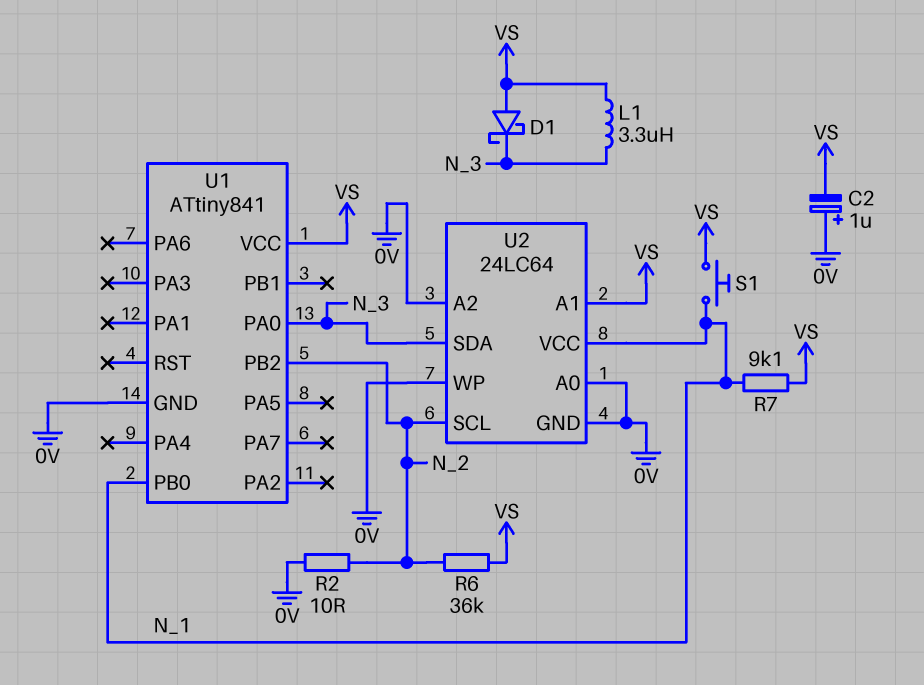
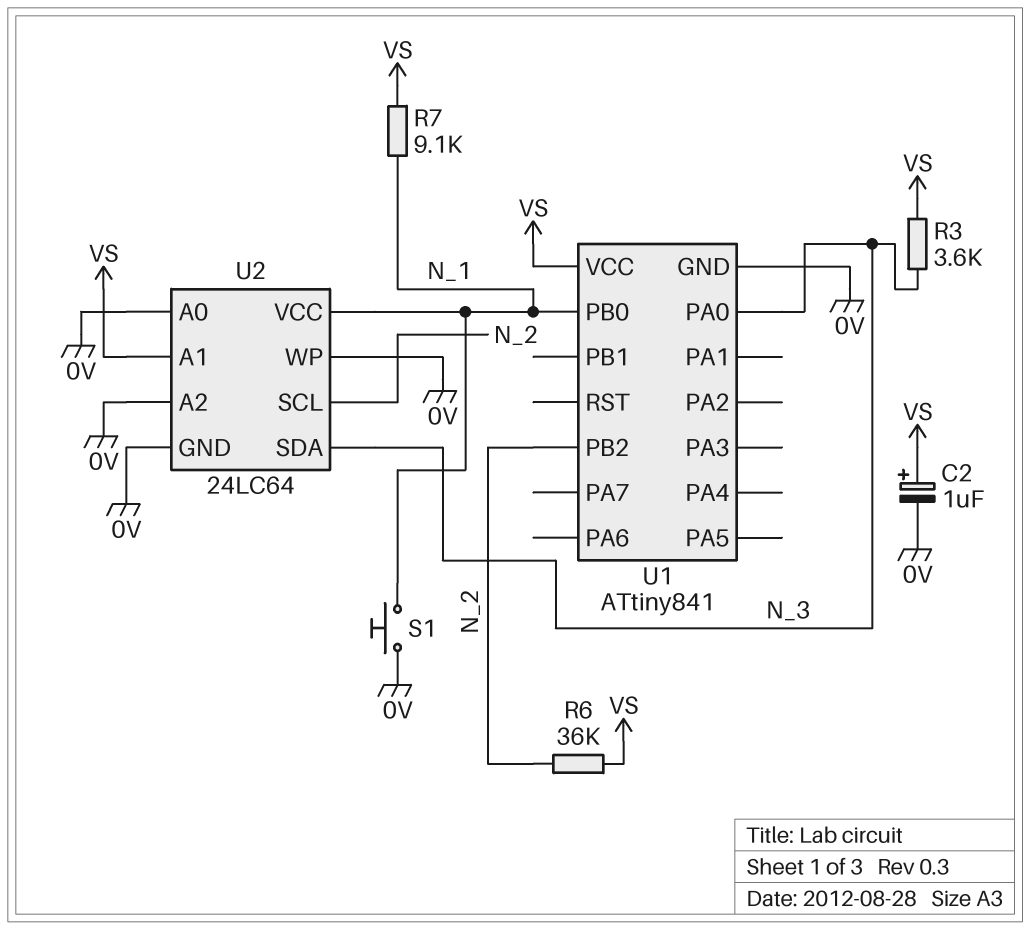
C2: 1uF (plus 0V, minus VS) -> 1uF (plus VS, minus 0V)
D1: schottky (A VS, K N_3) -> none
L1: 3.3uH (N_3, VS) -> none
R2: 10 (0V, N_2) -> none
R3: none -> 3.6k (N_3, VS)
S1: button (N_1, VS) -> button (0V, N_1)

